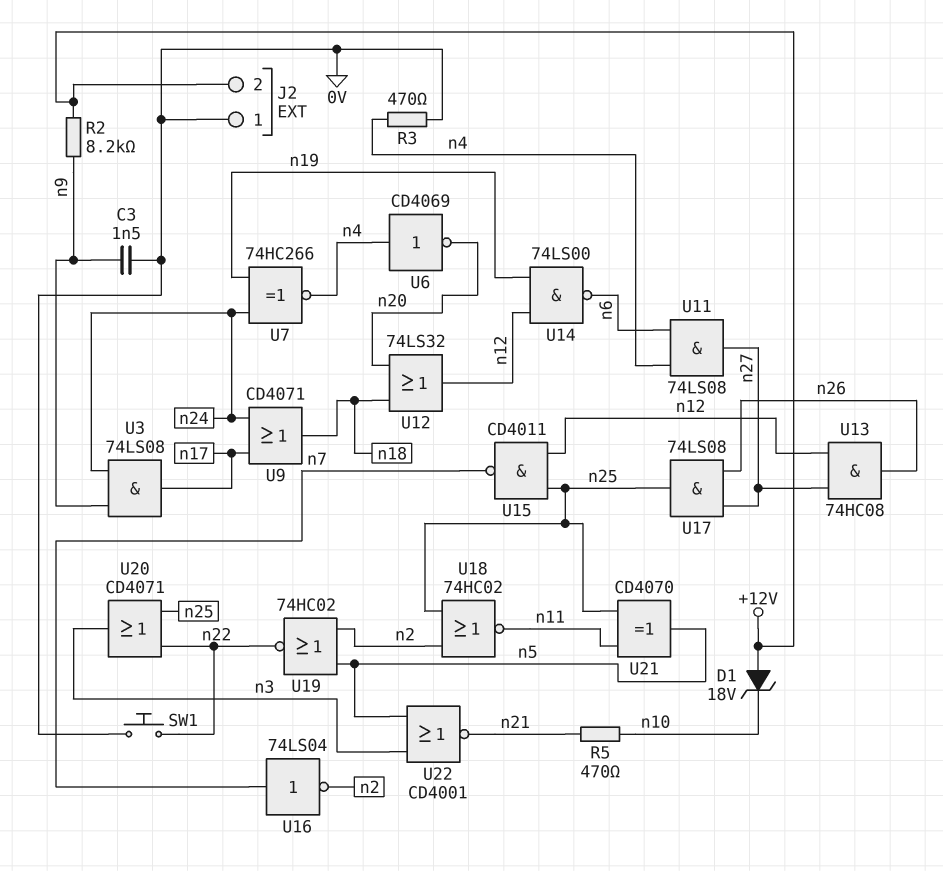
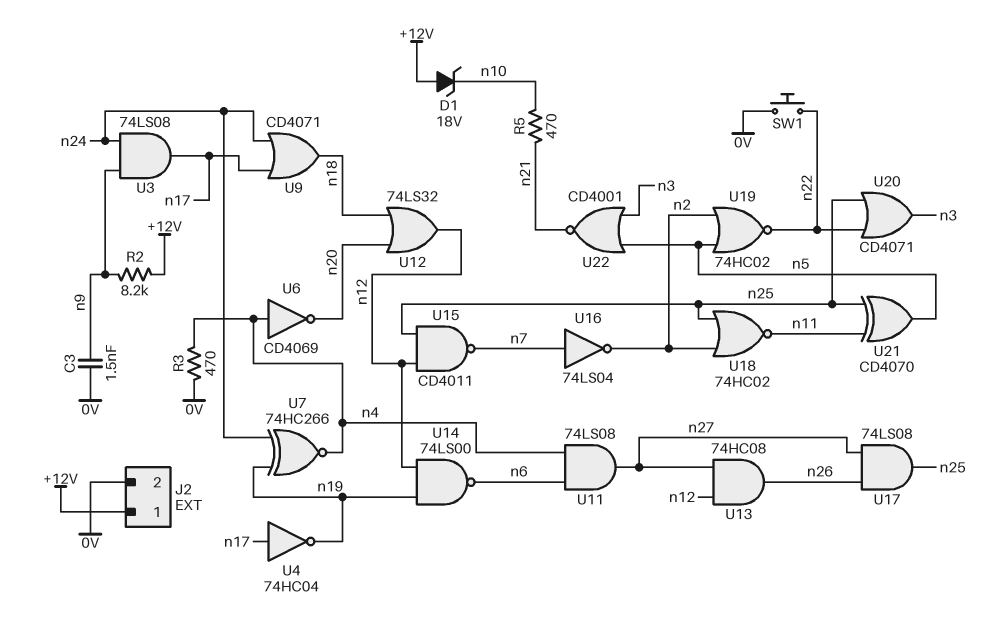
J2 pin 1: 0V -> +12V
J2 pin 2: +12V -> 0V
U4: none -> NOT 74HC04 (in n17, out n19)

